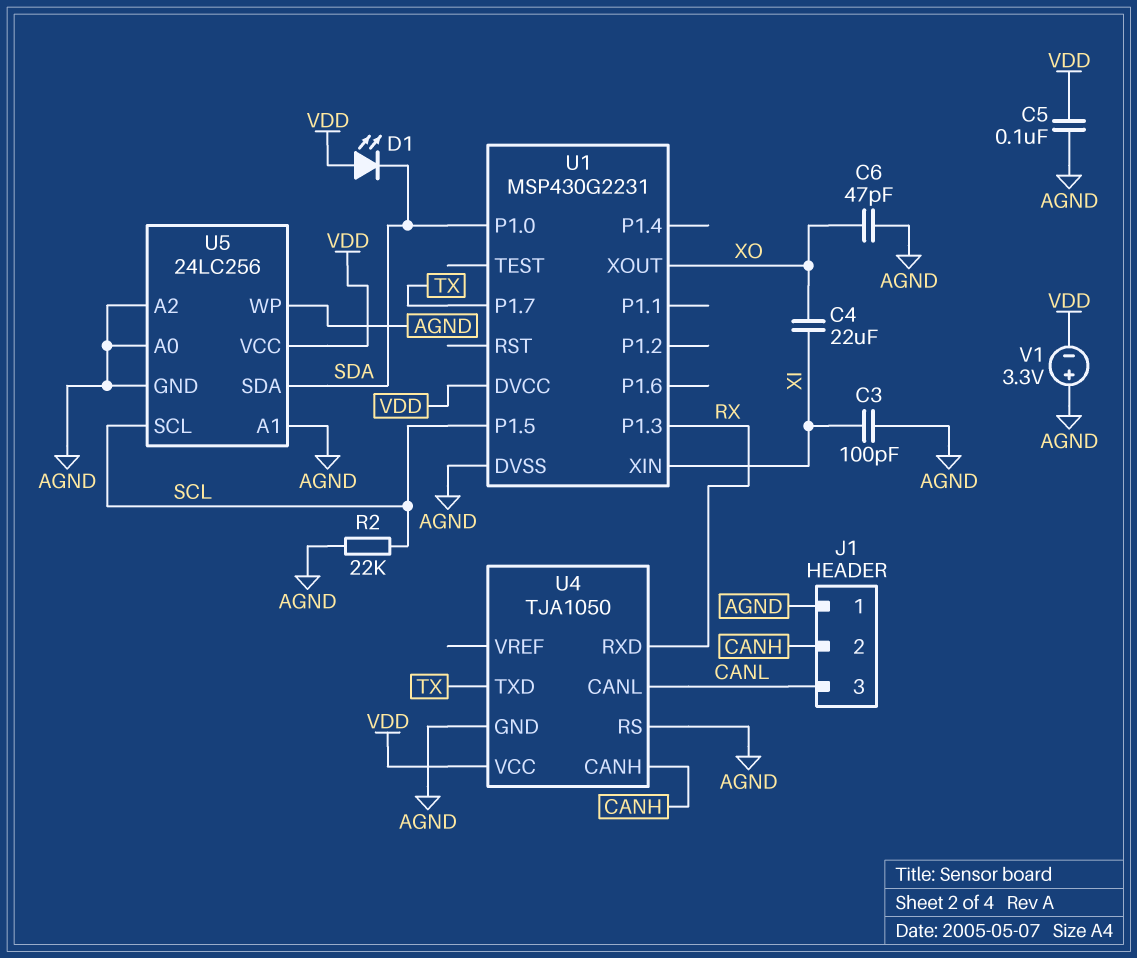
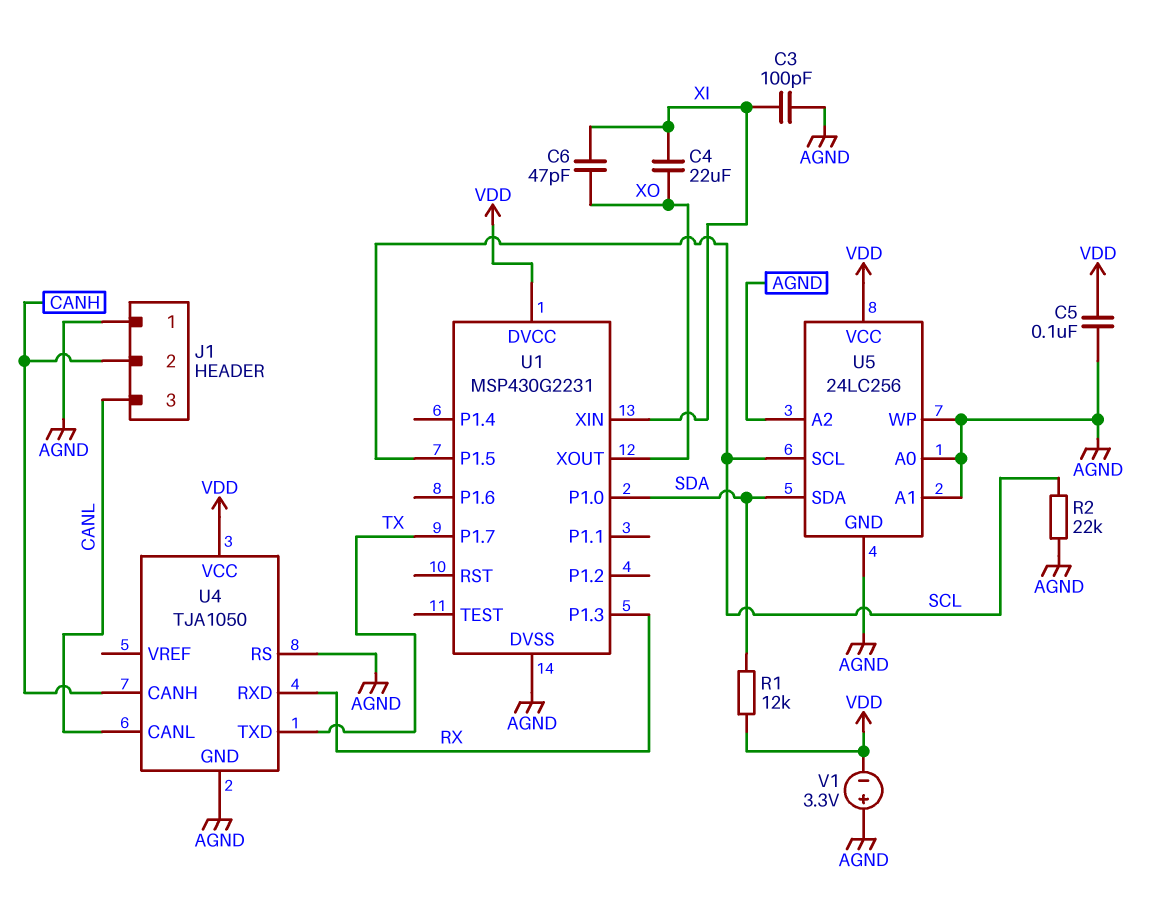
C6: 47pF (AGND, XO) -> 47pF (XI, XO)
D1: LED (A VDD, K SDA) -> none
R1: none -> 12k (SDA, VDD)

